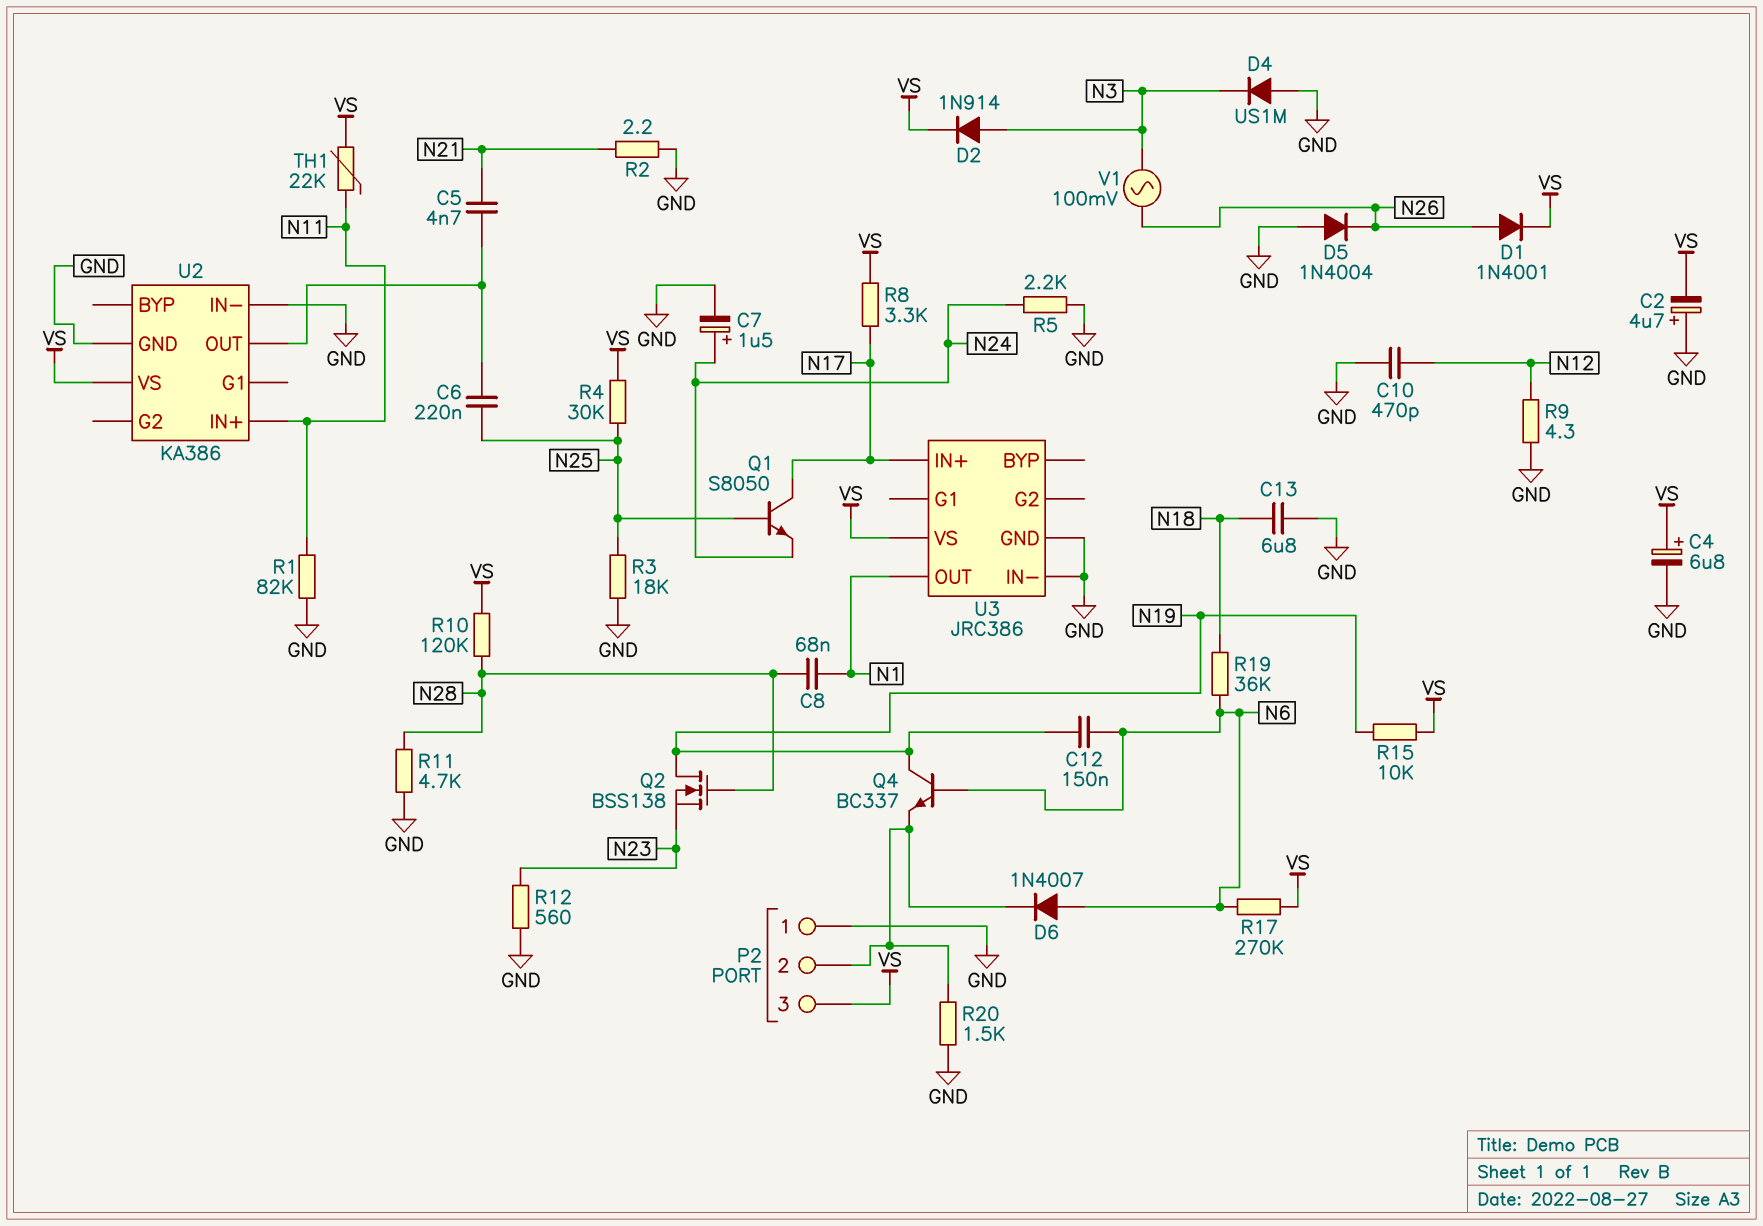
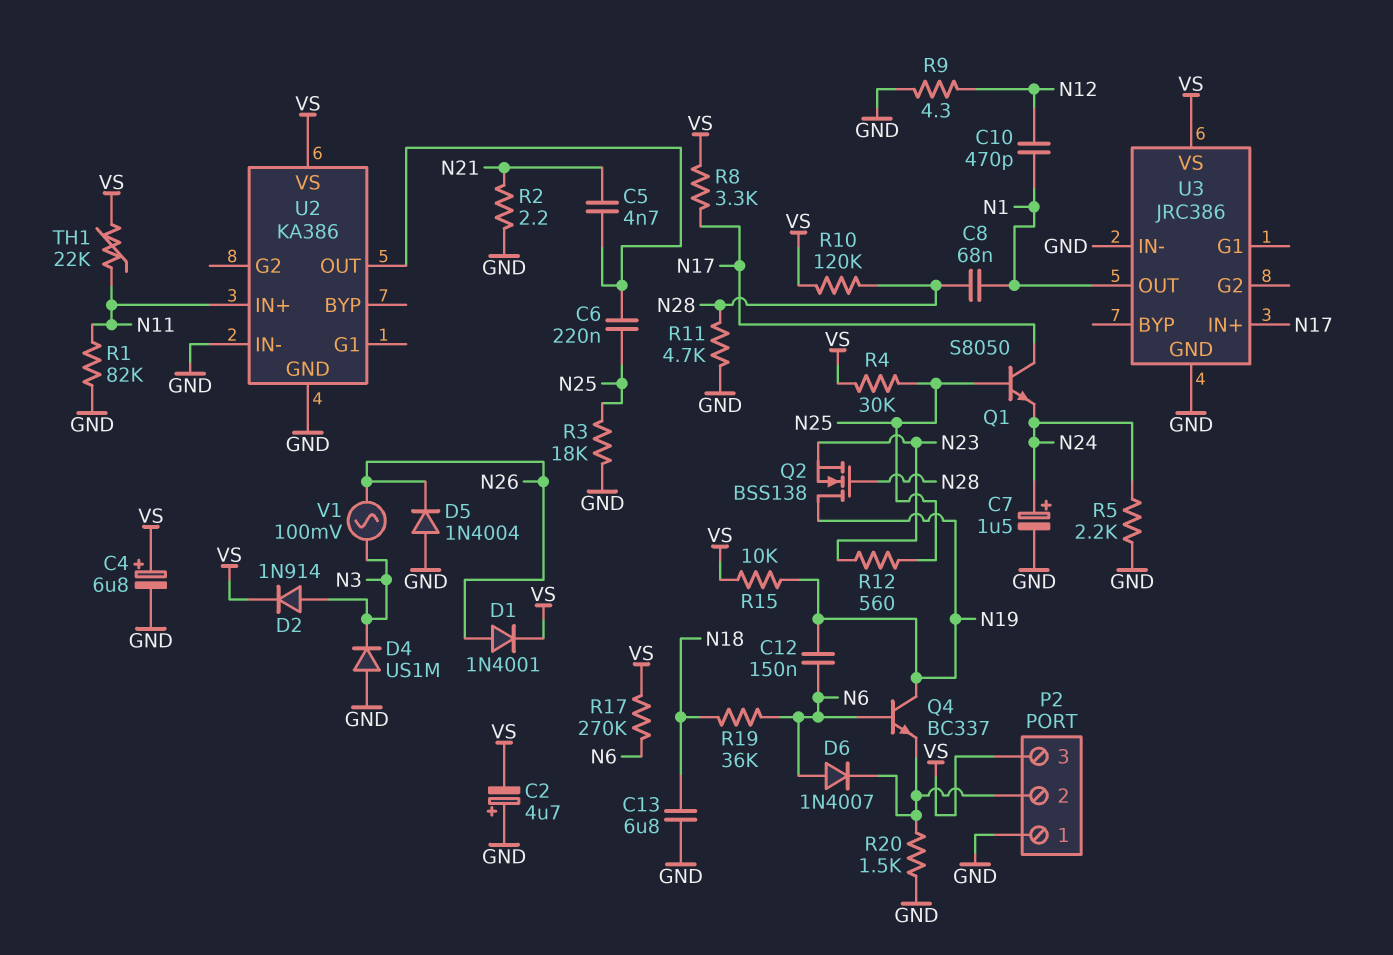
C10: 470pF (GND, N12) -> 470pF (N1, N12)
R12: 560 (GND, N23) -> 560 (N23, N25)

